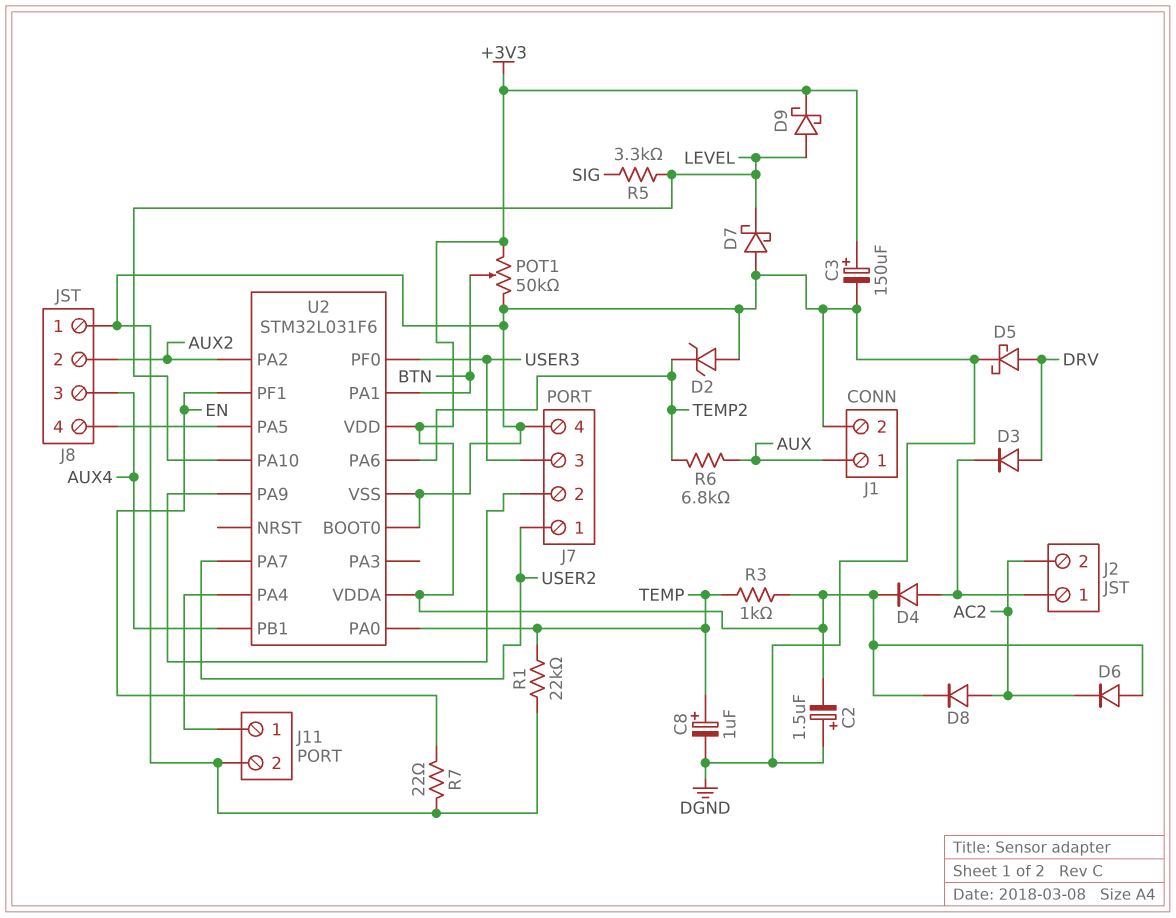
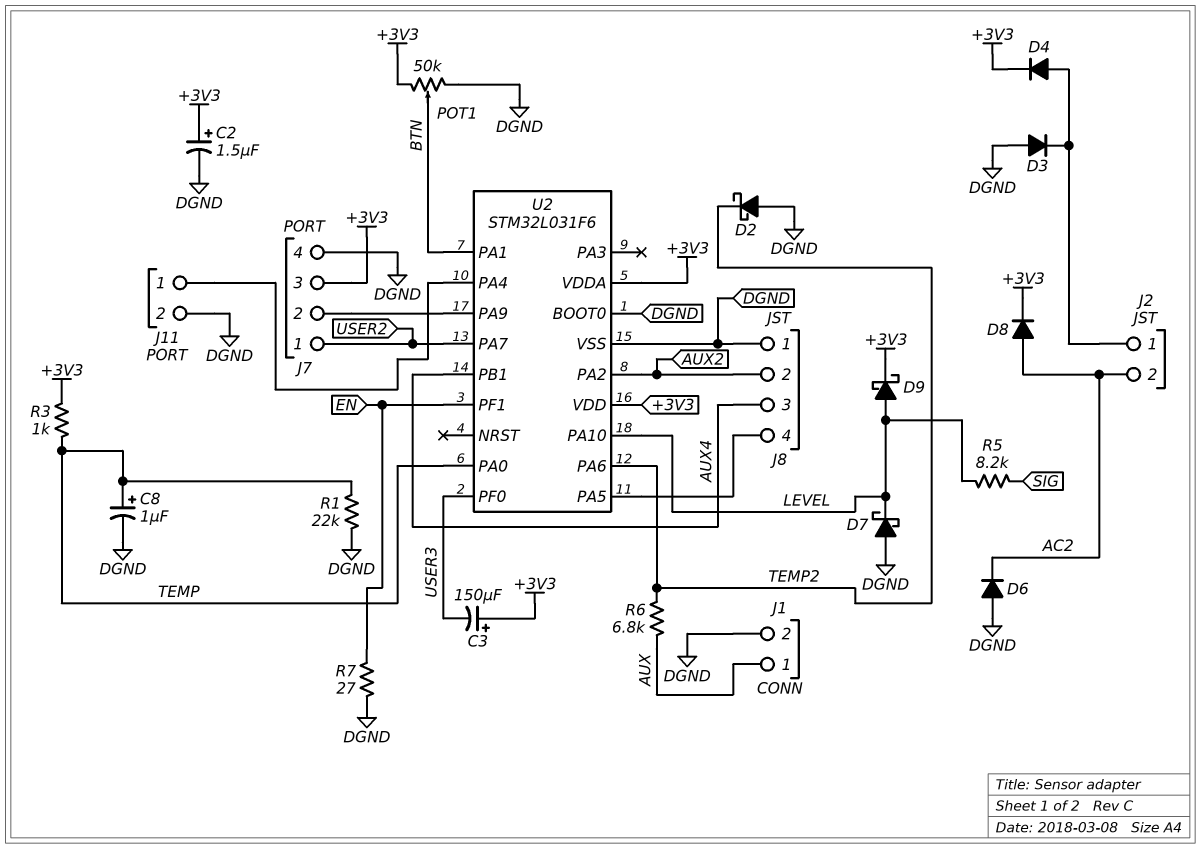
C2: 1.5uF (plus DGND, minus +3V3) -> 1.5uF (plus +3V3, minus DGND)
C3: 150uF (plus +3V3, minus DGND) -> 150uF (plus +3V3, minus USER3)
D2: zener (A DGND, K TEMP2) -> schottky (A DGND, K TEMP2)
D3: diode (A DRV, K J2/1) -> diode (A DGND, K J2/1)
D5: schottky (A DRV, K DGND) -> none
D6: diode (A +3V3, K AC2) -> diode (A DGND, K AC2)
J7 pin 3: USER3 -> +3V3
R5: 3.3k (LEVEL, SIG) -> 8.2k (LEVEL, SIG)
R7: 22 (DGND, EN) -> 27 (DGND, EN)

